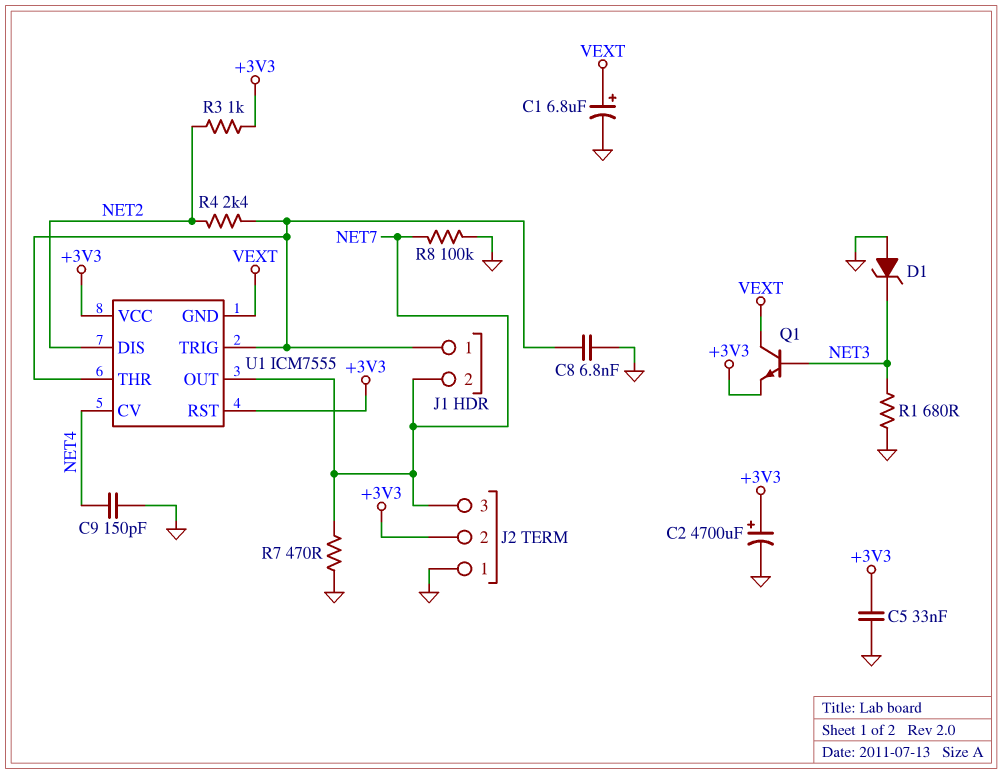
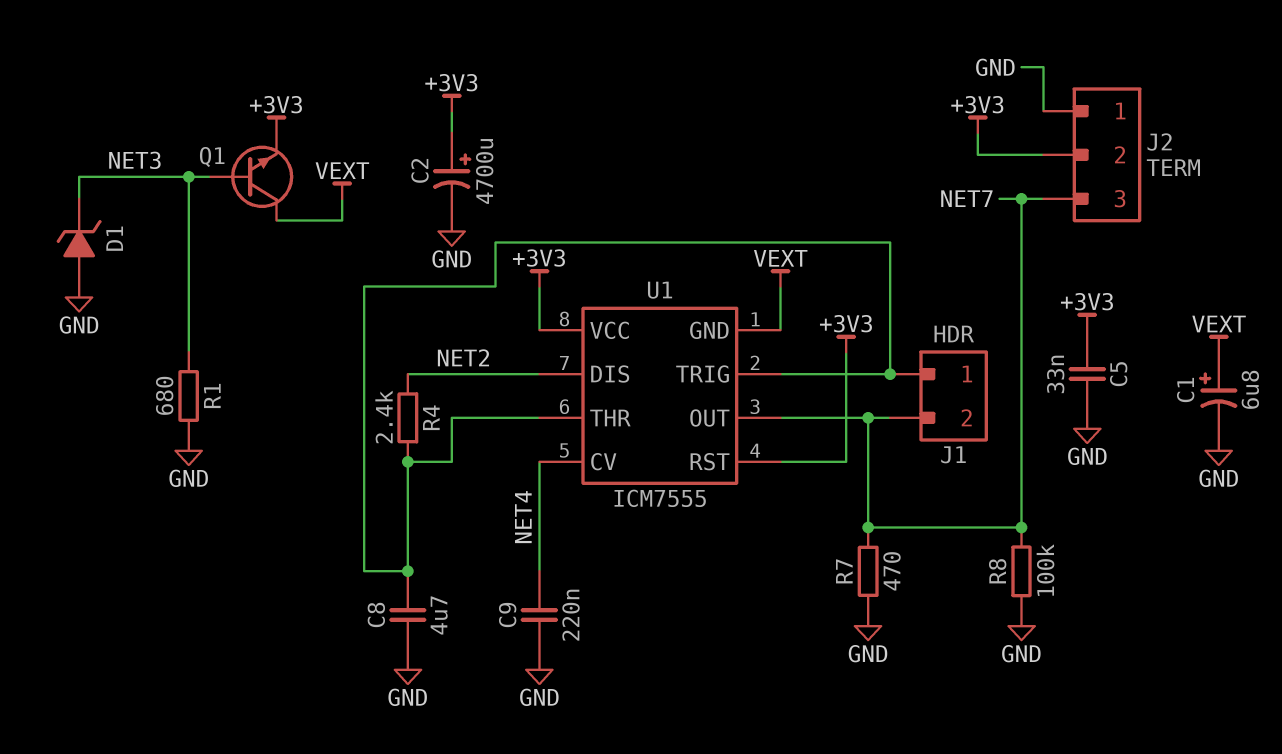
C8: 6.8nF (GND, J1/1) -> 4.7uF (GND, J1/1)
C9: 150pF (GND, NET4) -> 220nF (GND, NET4)
R3: 1k (+3V3, NET2) -> none

